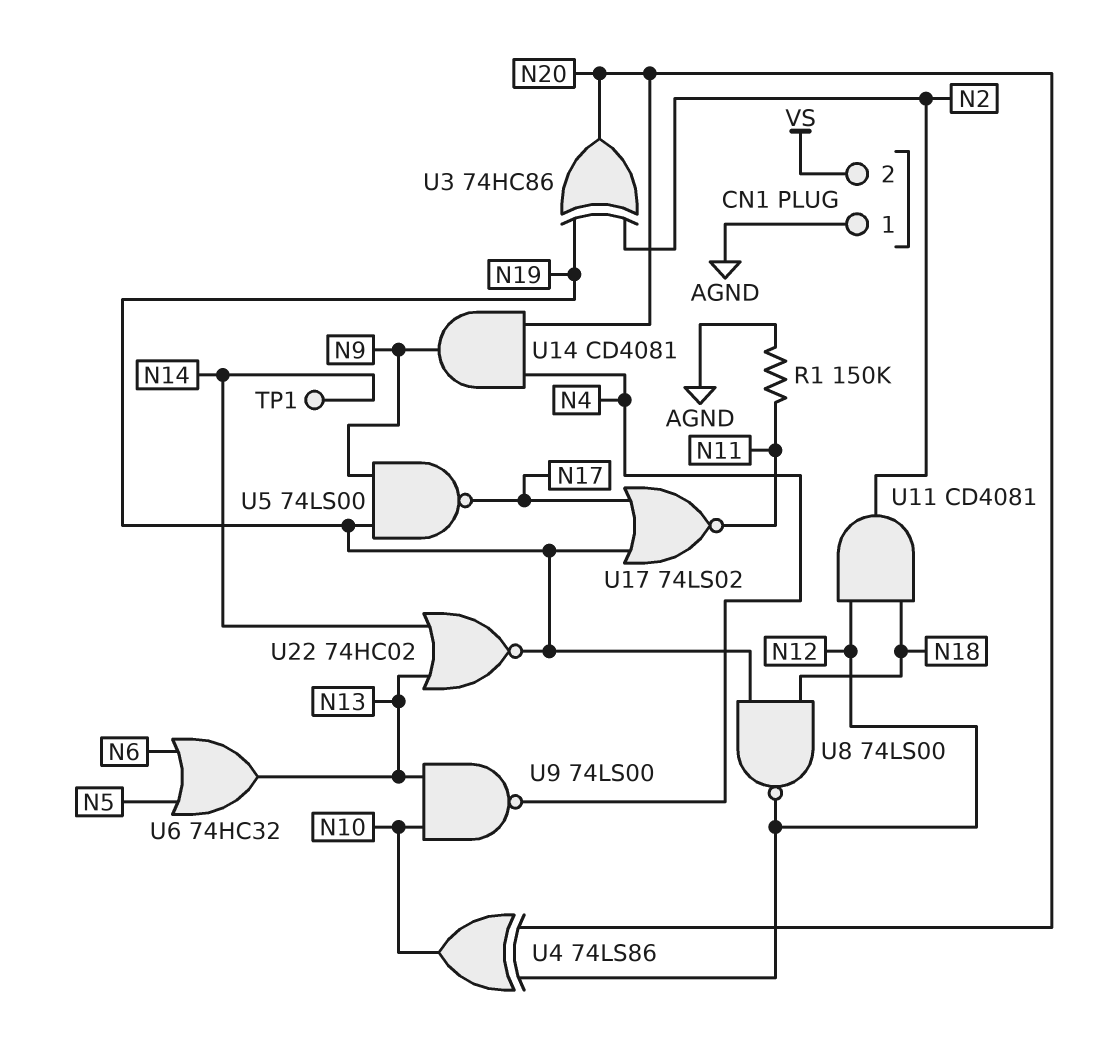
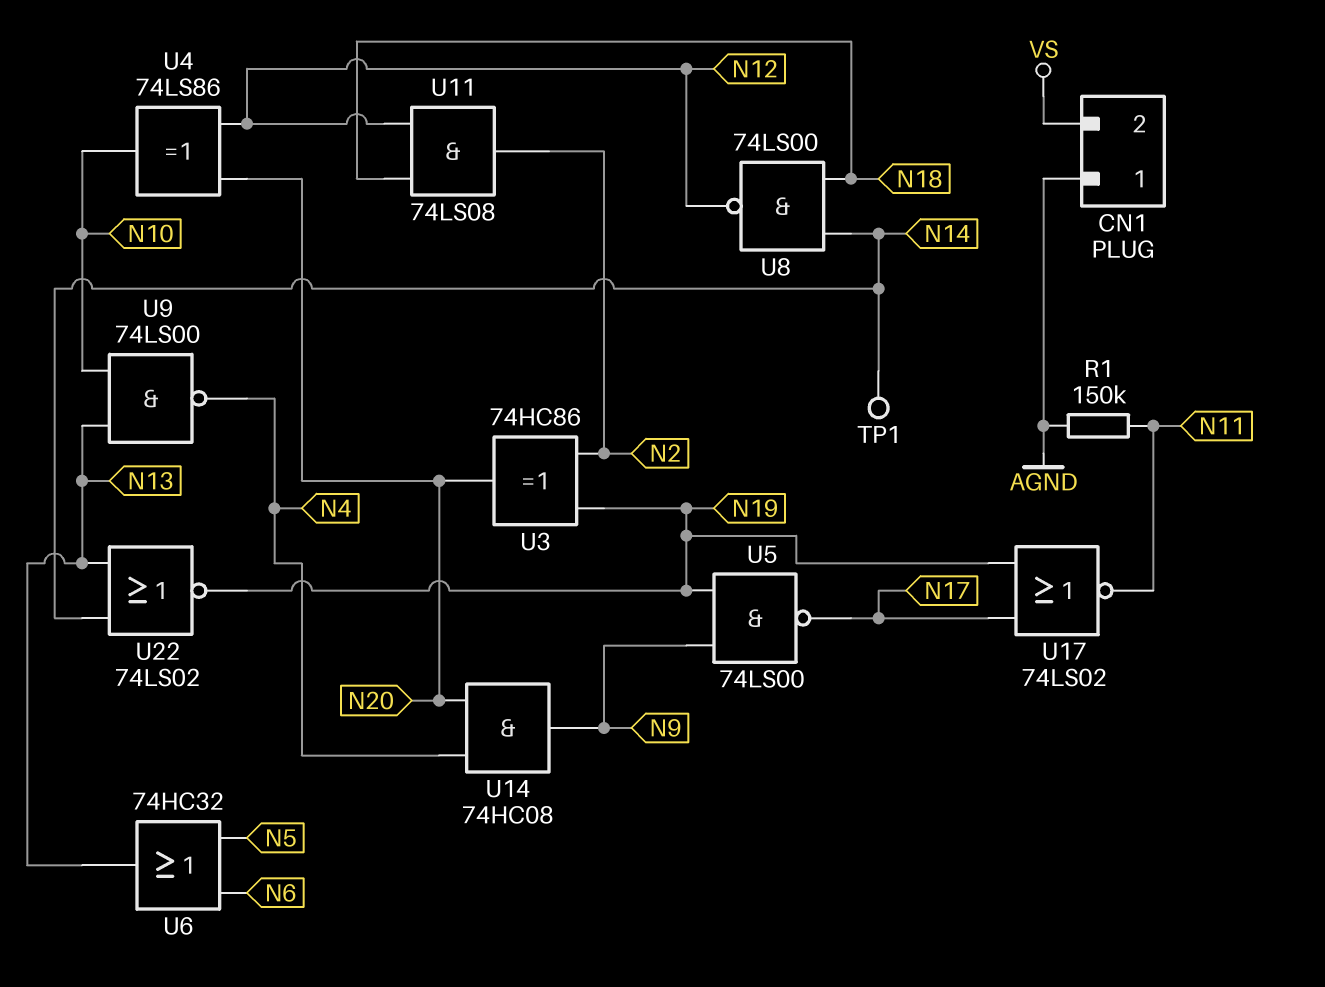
U8: NAND 74LS00 (in N18, in N19, out N12) -> NAND 74LS00 (in N14, in N18, out N12)
U11: AND CD4081 (in N12, in N18, out N2) -> AND 74LS08 (in N12, in N18, out N2)
U14: AND CD4081 (in N4, in N20, out N9) -> AND 74HC08 (in N4, in N20, out N9)
U22: NOR 74HC02 (in N13, in N14, out N19) -> NOR 74LS02 (in N13, in N14, out N19)

